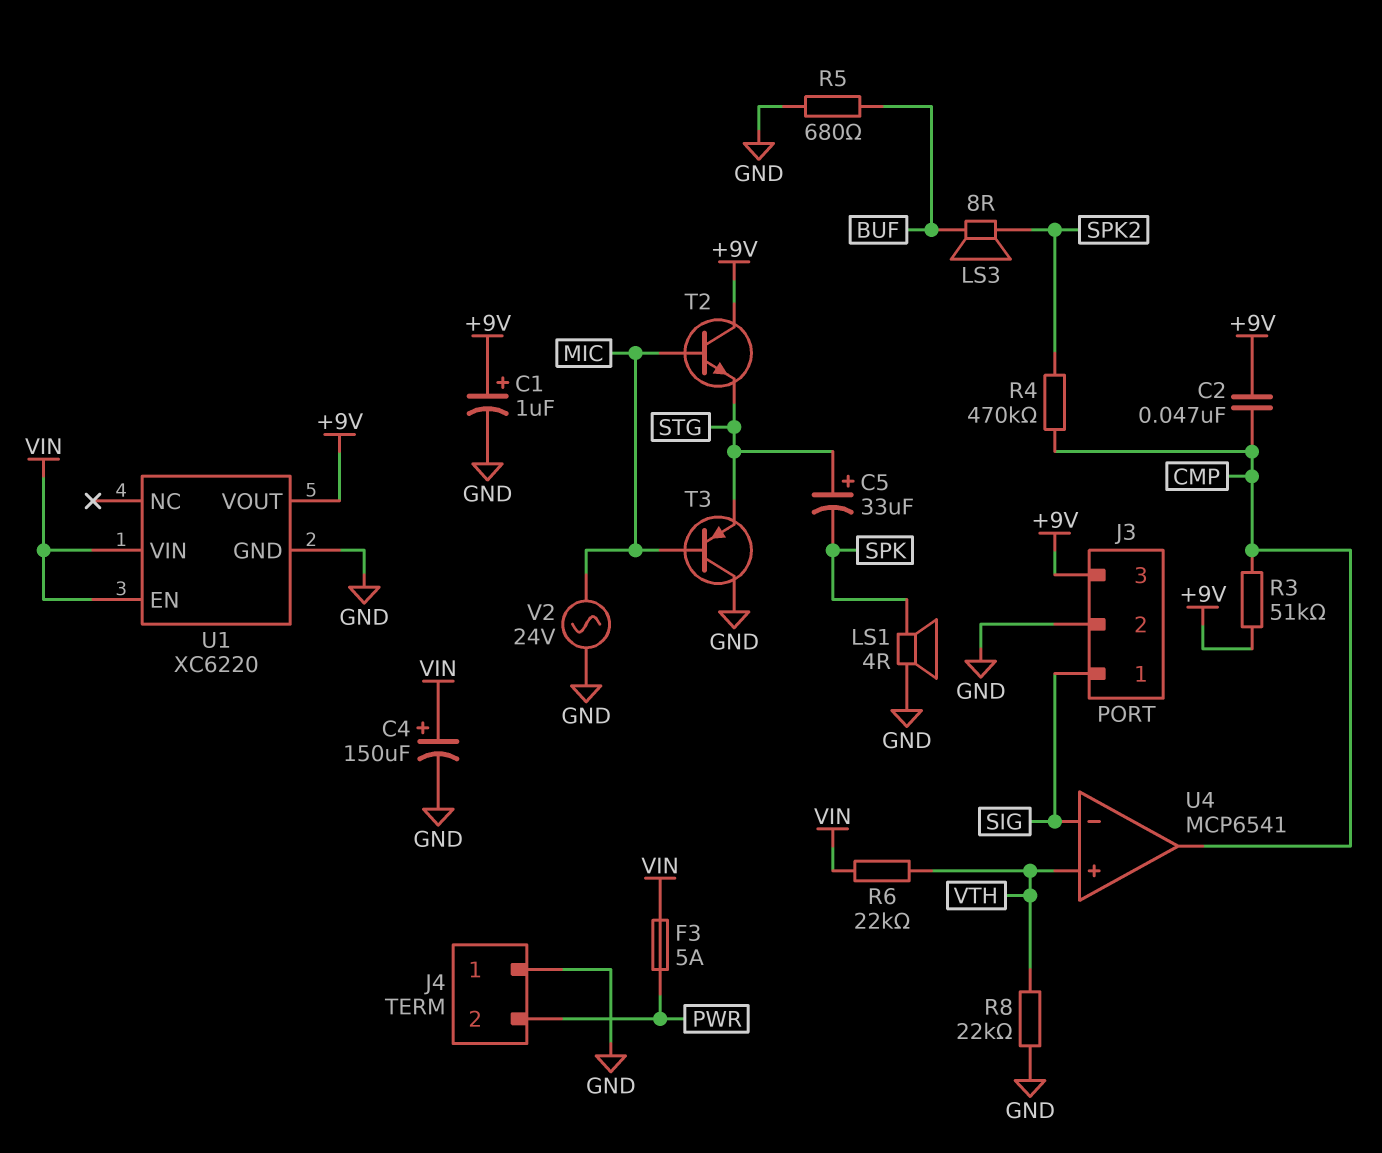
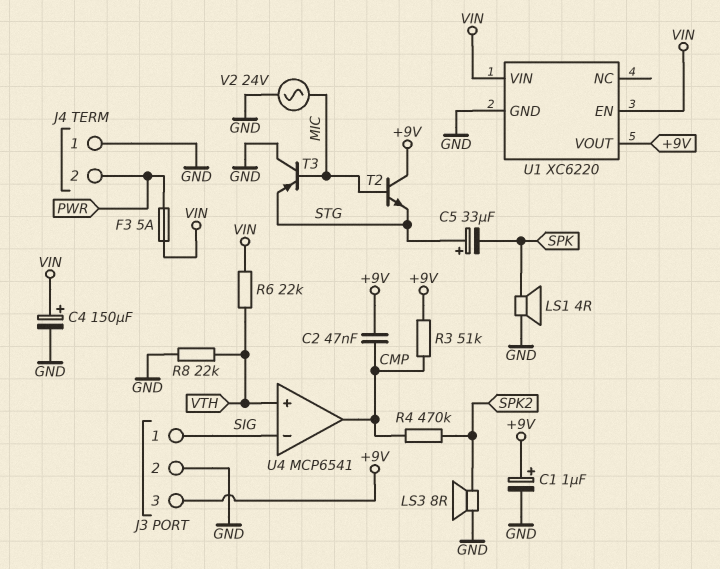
LS3: speaker 8R (BUF, SPK2) -> speaker 8R (GND, SPK2)
R5: 680 (BUF, GND) -> none

